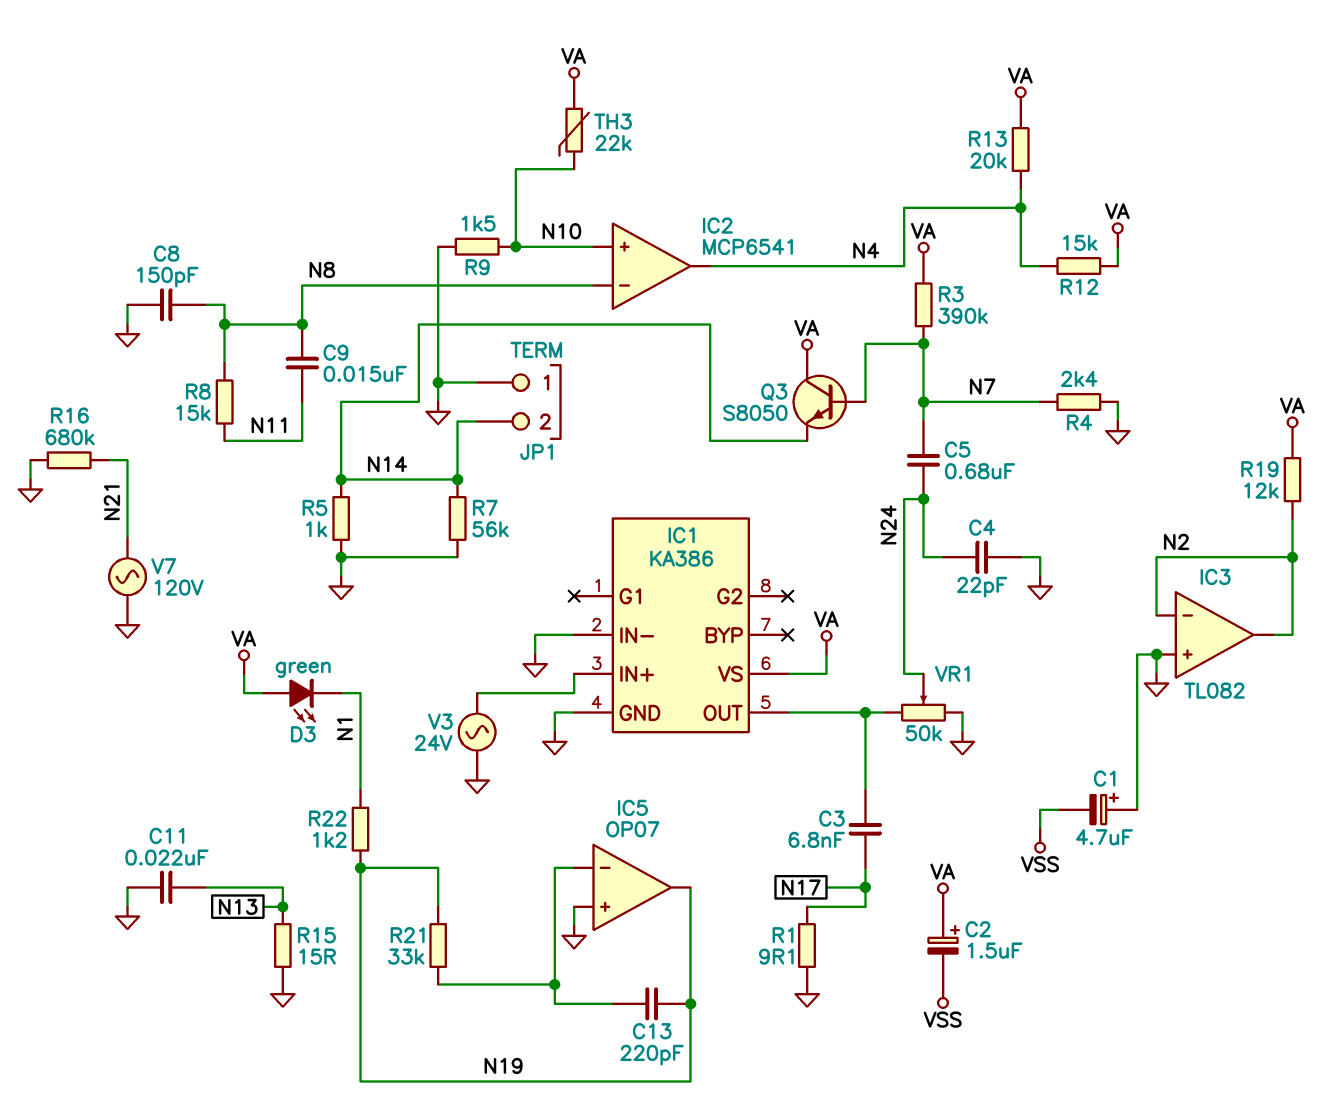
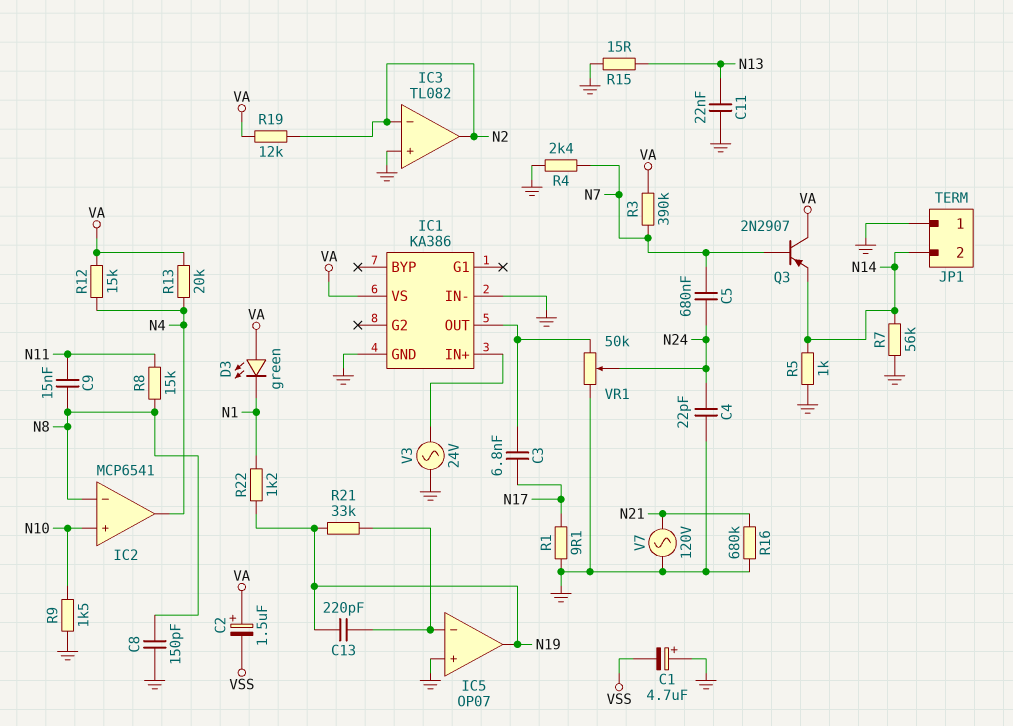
Q3: NPN S8050 (B N7, C VA, E N14) -> PNP 2N2907 (B N7, C VA, E N14)
TH3: 22k (N10, VA) -> none

